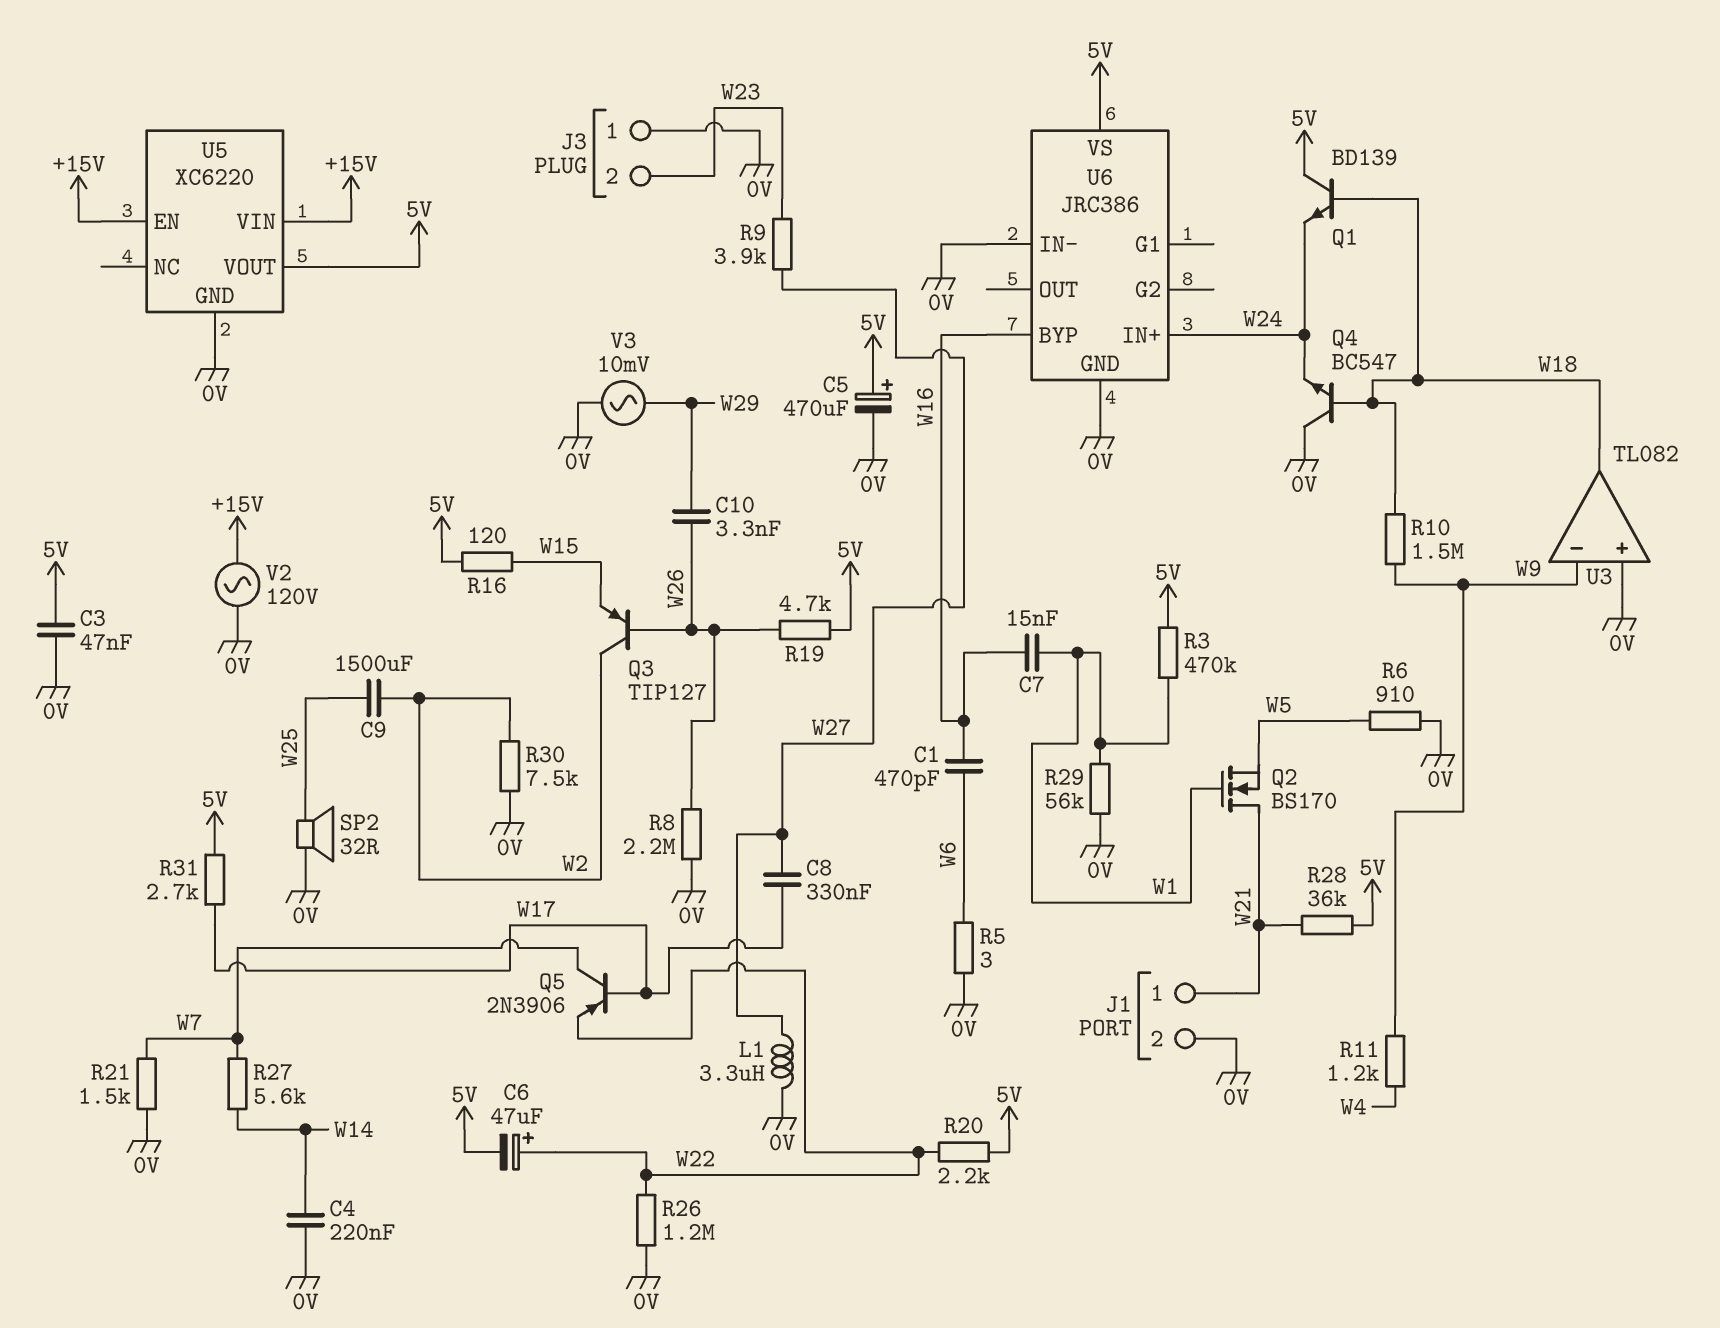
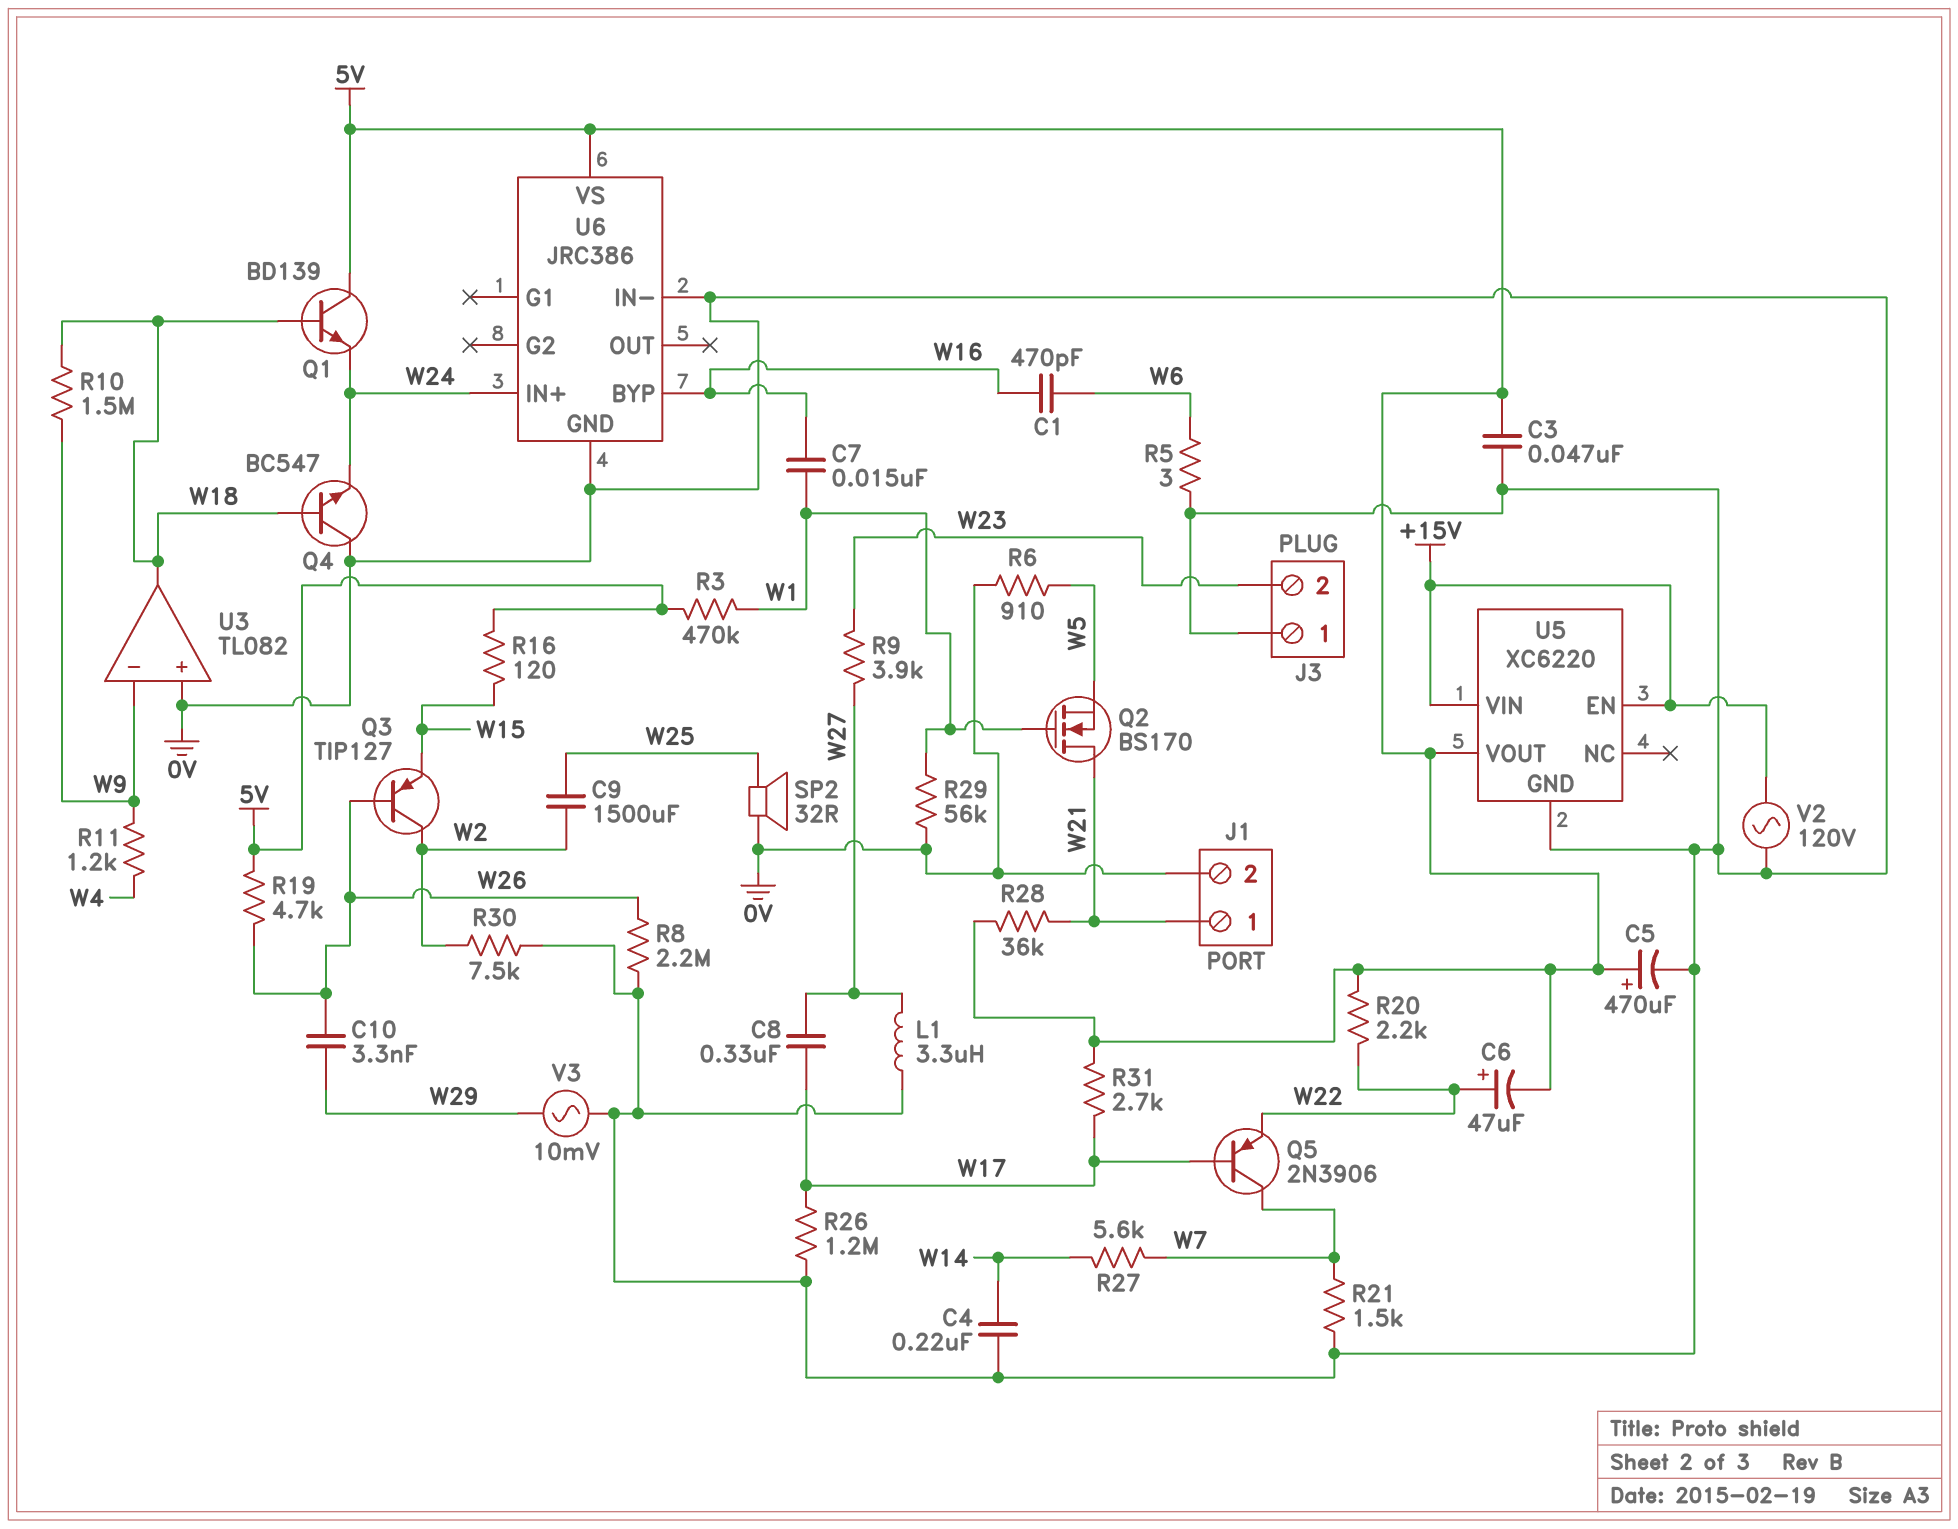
R26: 1.2M (0V, W22) -> 1.2M (0V, W17)

